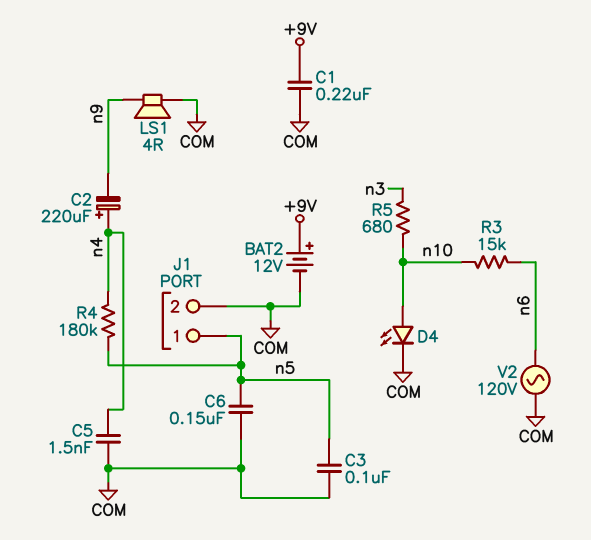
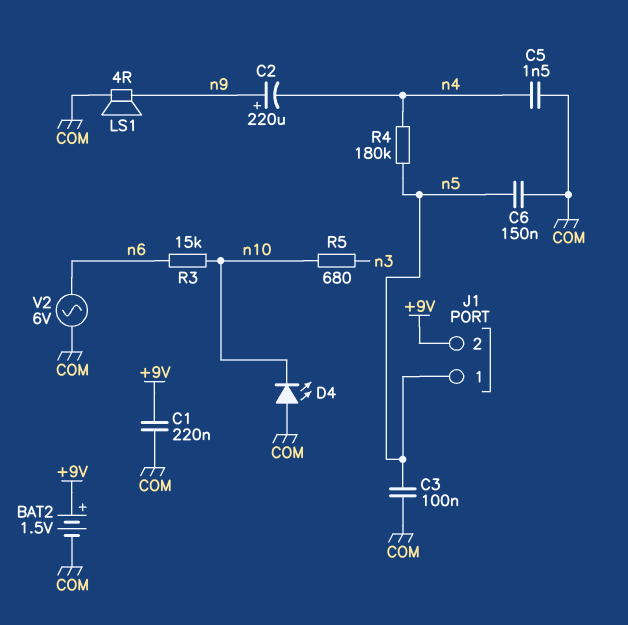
BAT2: 12V (plus +9V, minus COM) -> 1.5V (plus +9V, minus COM)
C2: 220uF (plus n4, minus n9) -> 220uF (plus n9, minus n4)
D4: LED (A n10, K COM) -> LED (A COM, K n10)
J1 pin 2: COM -> +9V
V2: AC 120V (COM, n6) -> AC 6V (COM, n6)

